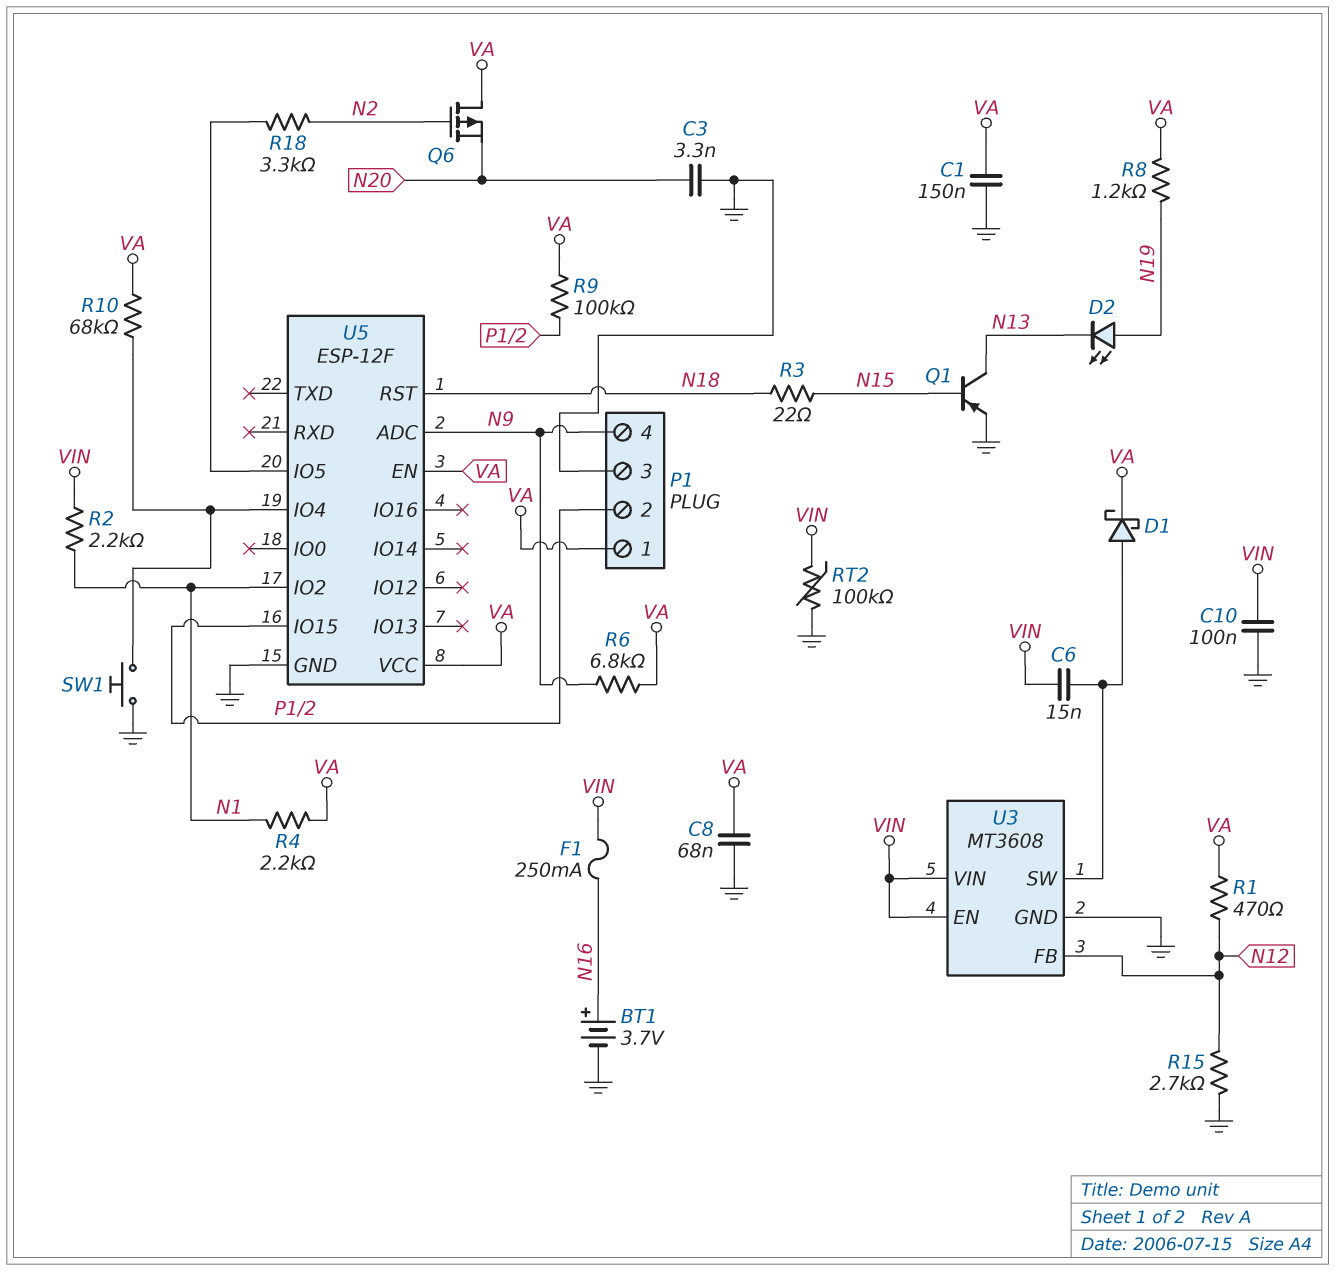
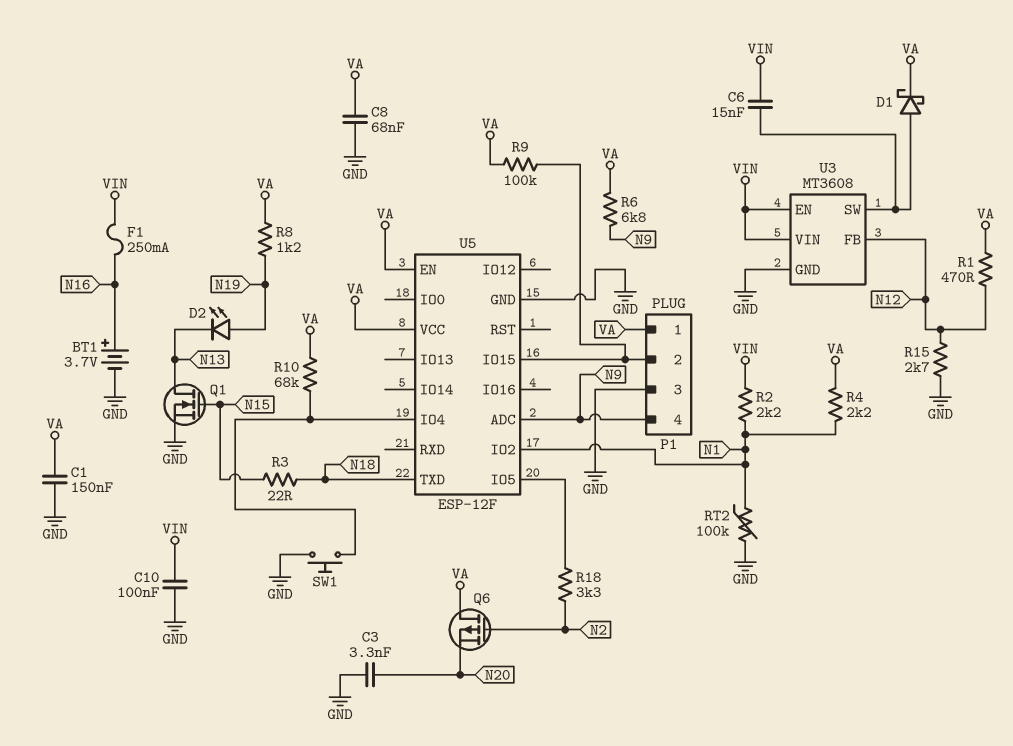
Q1: PNP (B N15, C N13, E GND) -> NMOS (G N15, D N13, S GND)
RT2: 100k (GND, VIN) -> 100k (GND, N1)
U5 pin RST: N18 -> none
U5 pin TXD: none -> N18

